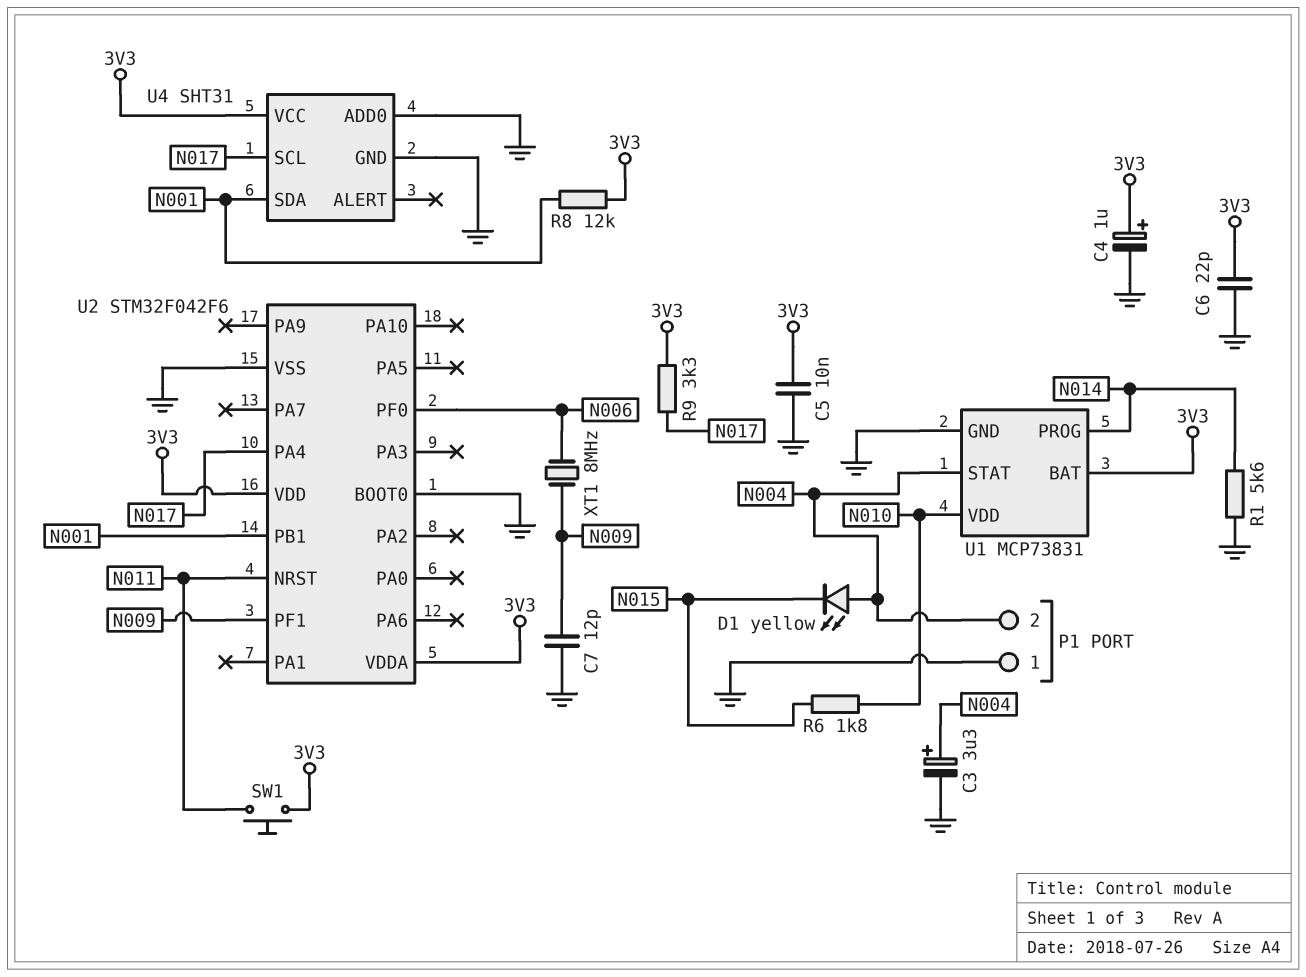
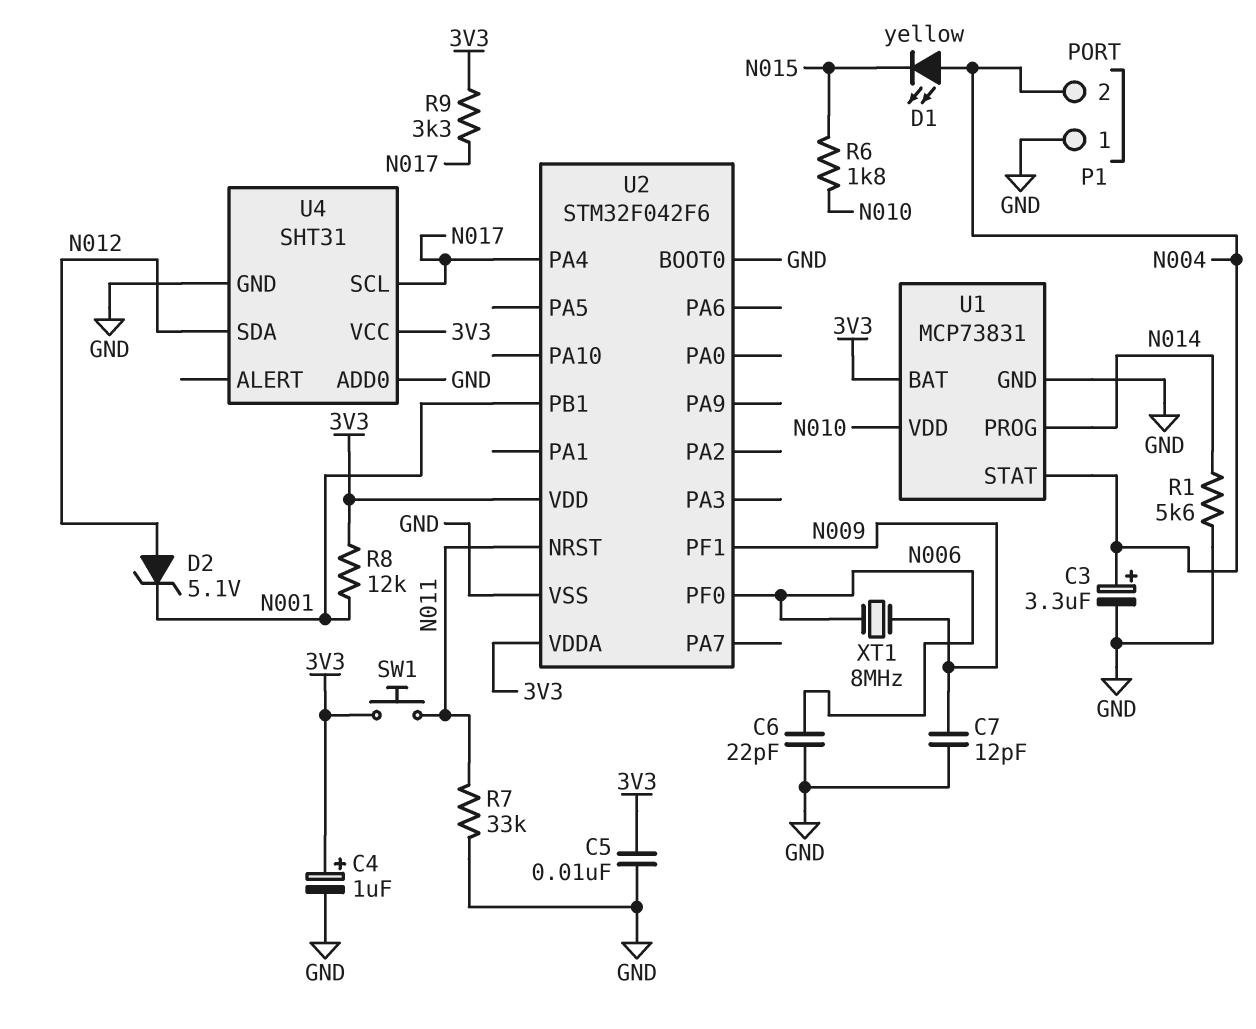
C6: 22pF (3V3, GND) -> 22pF (GND, N006)
D2: none -> zener 5.1V (A N012, K N001)
R7: none -> 33k (GND, N011)
U4 pin SDA: N001 -> N012

